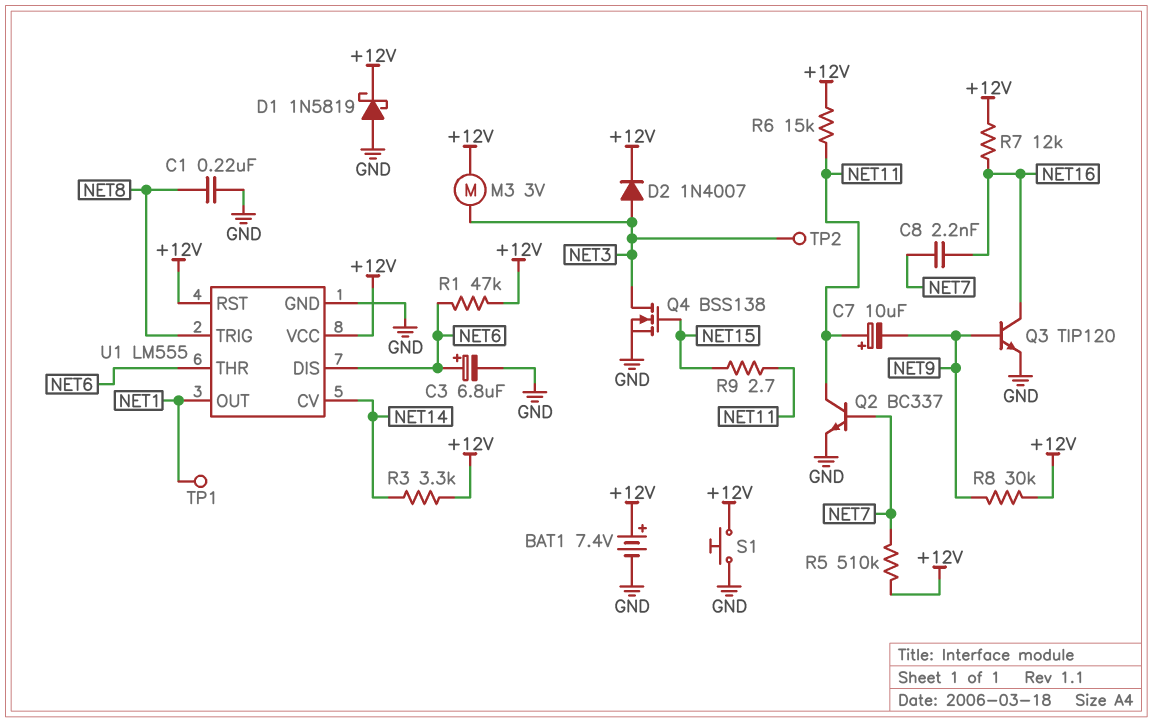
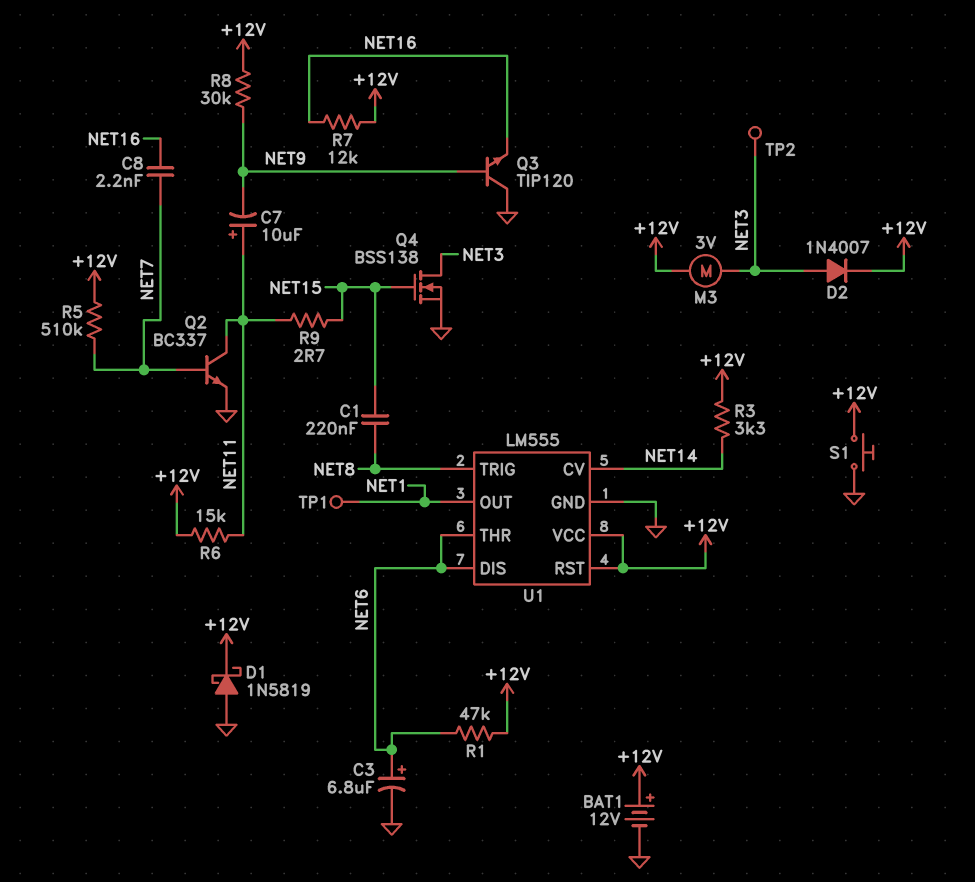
BAT1: 7.4V (plus +12V, minus GND) -> 12V (plus +12V, minus GND)
C1: 220nF (GND, NET8) -> 220nF (NET8, NET15)
Q3: NPN TIP120 (B NET9, C NET16, E GND) -> NPN TIP120 (B NET9, C GND, E NET16)

